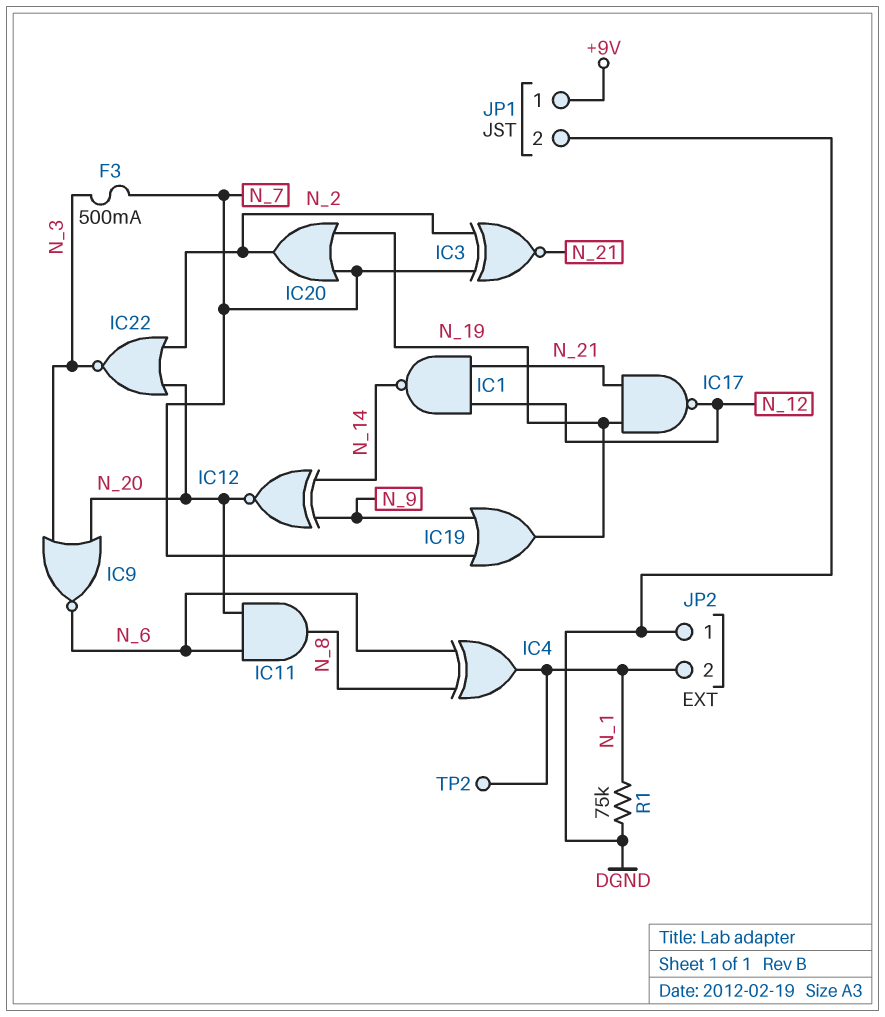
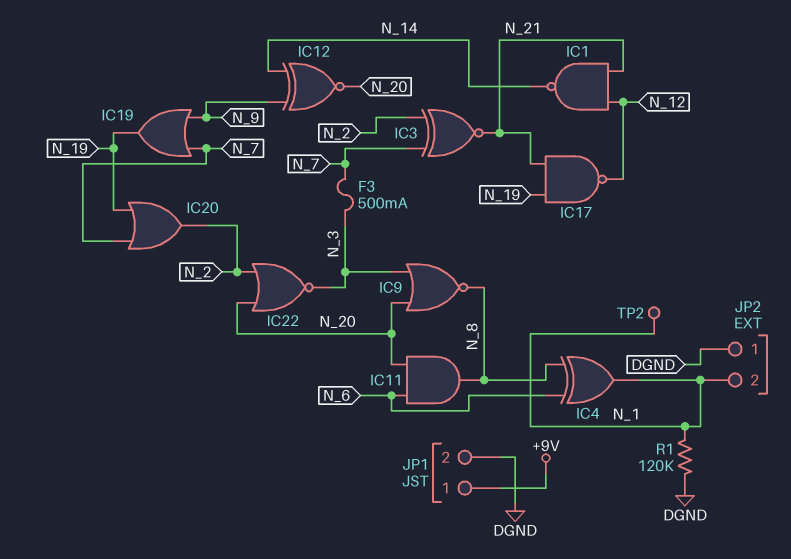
IC9: NOR (in N_3, in N_20, out N_6) -> NOR (in N_3, in N_20, out N_8)
R1: 75k (DGND, N_1) -> 120k (DGND, N_1)

